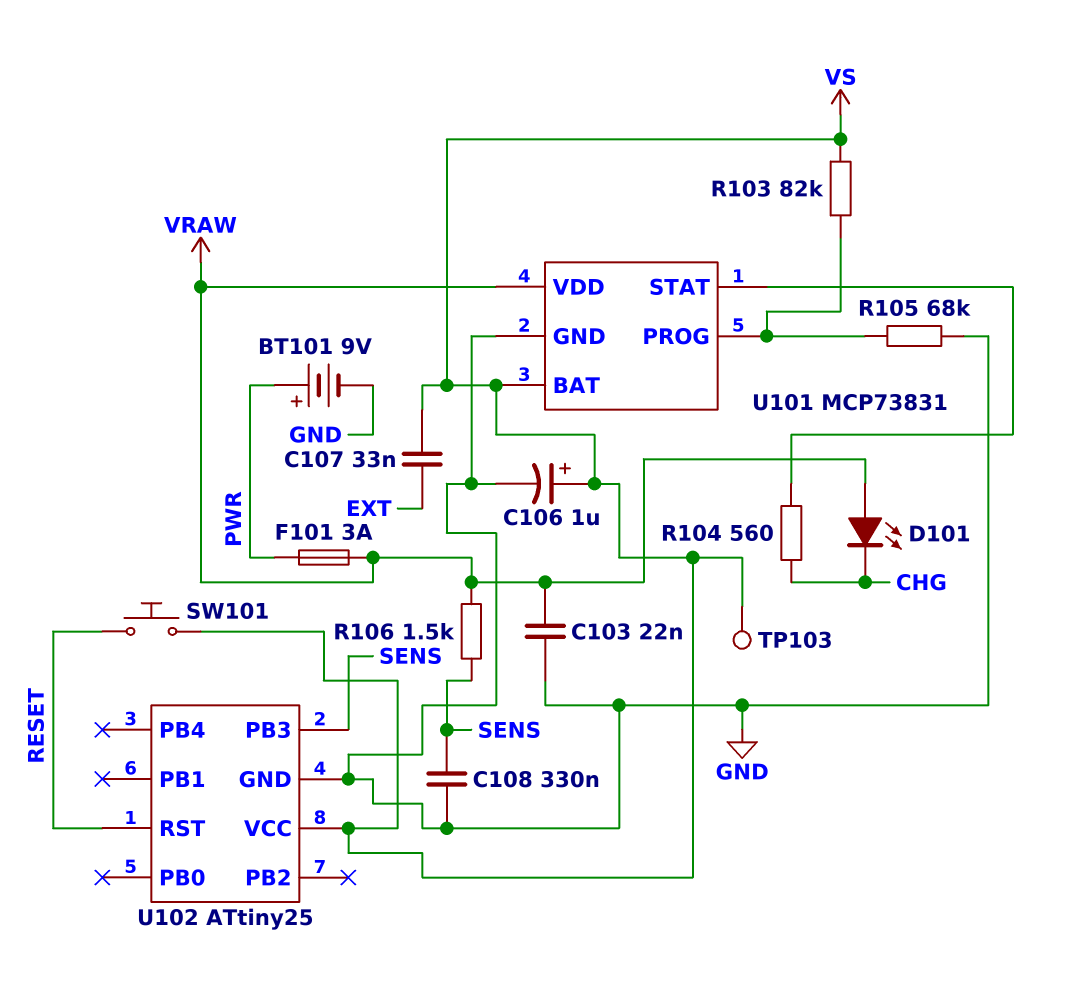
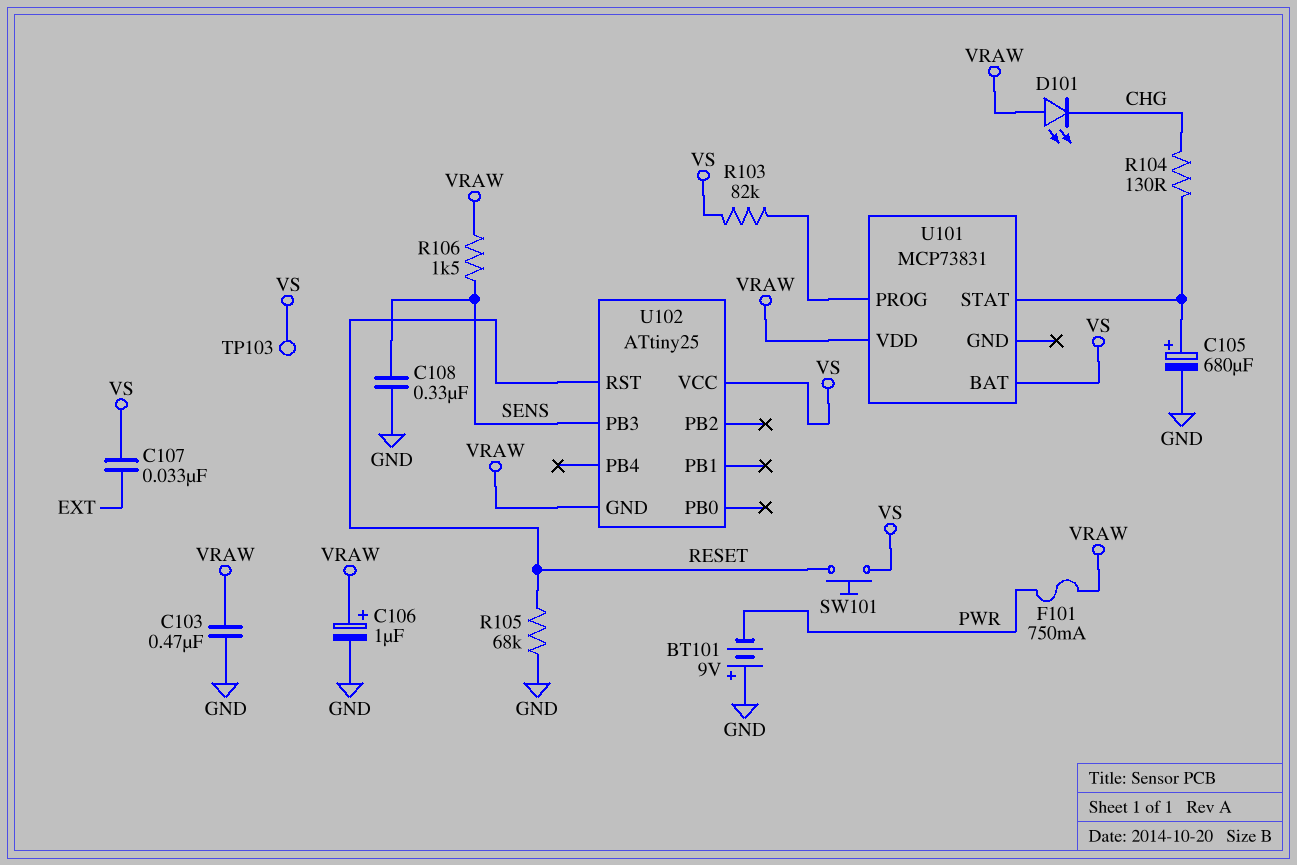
BT101: 9V (plus PWR, minus GND) -> 9V (plus GND, minus PWR)
C103: 22nF (GND, VRAW) -> 470nF (GND, VRAW)
C105: none -> 680uF (plus U101/STAT, minus GND)
C106: 1uF (plus VS, minus GND) -> 1uF (plus VRAW, minus GND)
F101: 3A (PWR, VRAW) -> 750mA (PWR, VRAW)
R104: 560 (CHG, U101/STAT) -> 130 (CHG, U101/STAT)
R105: 68k (GND, U101/PROG) -> 68k (GND, RESET)
U101 pin GND: GND -> none
U102 pin GND: GND -> VRAW

